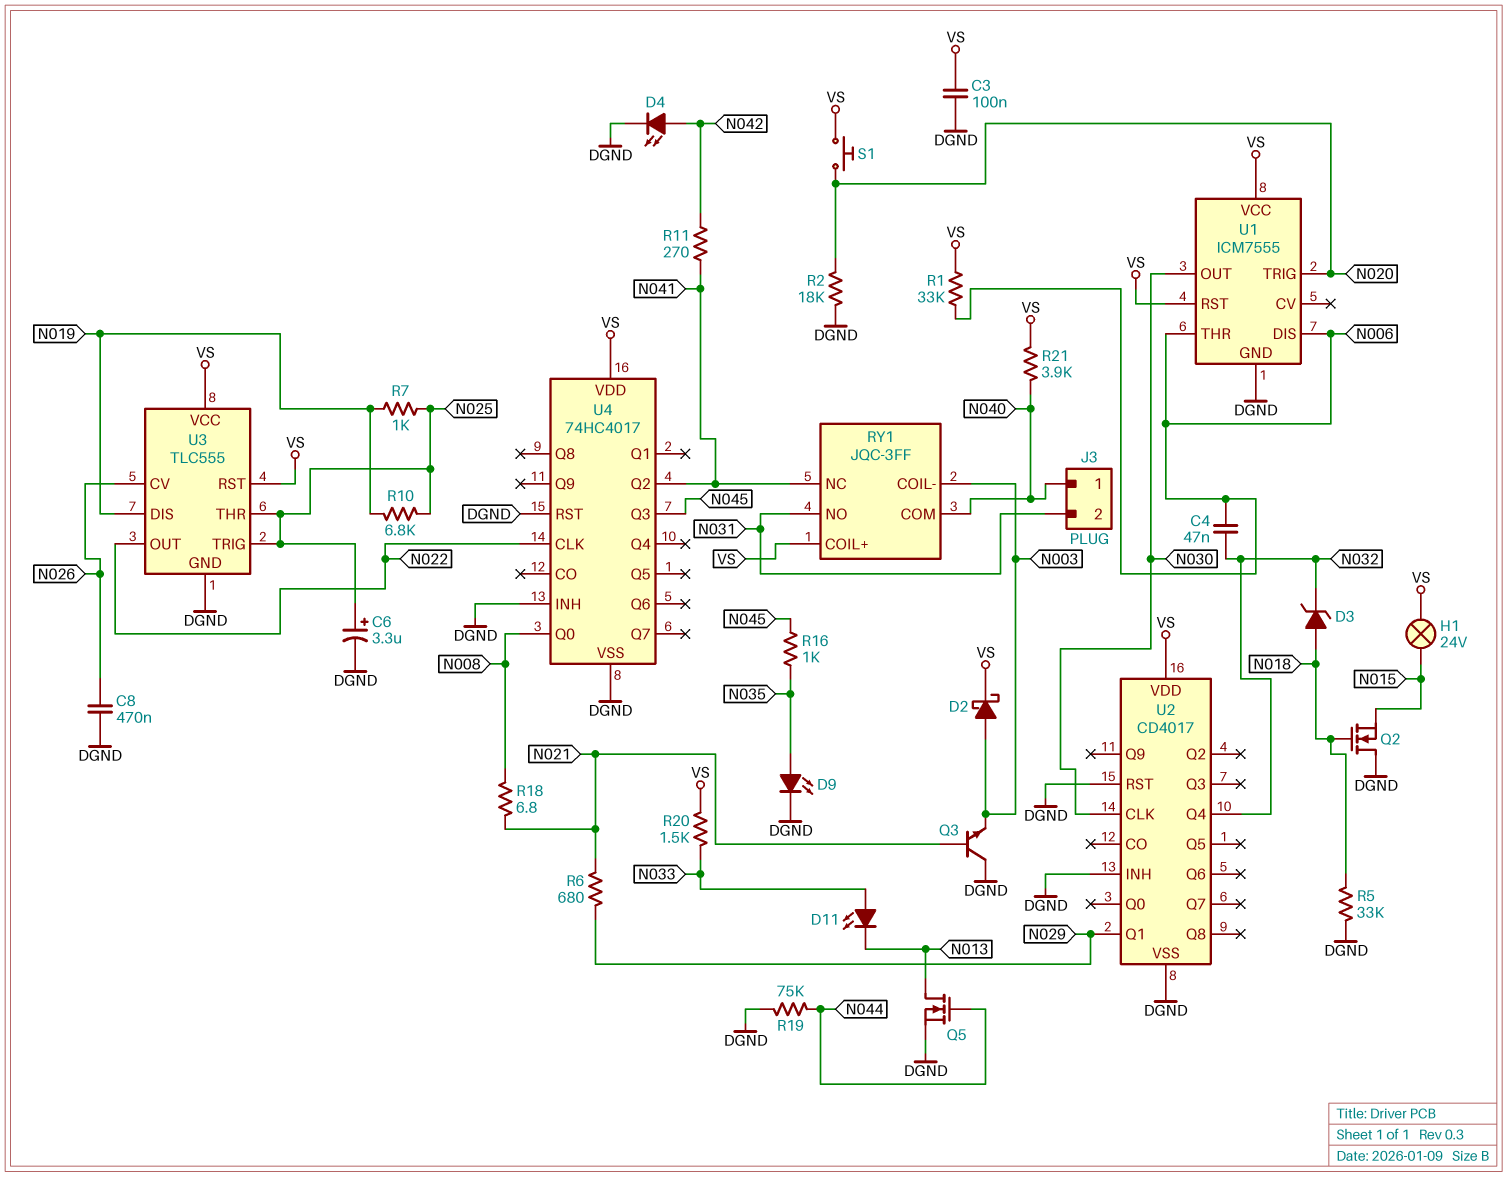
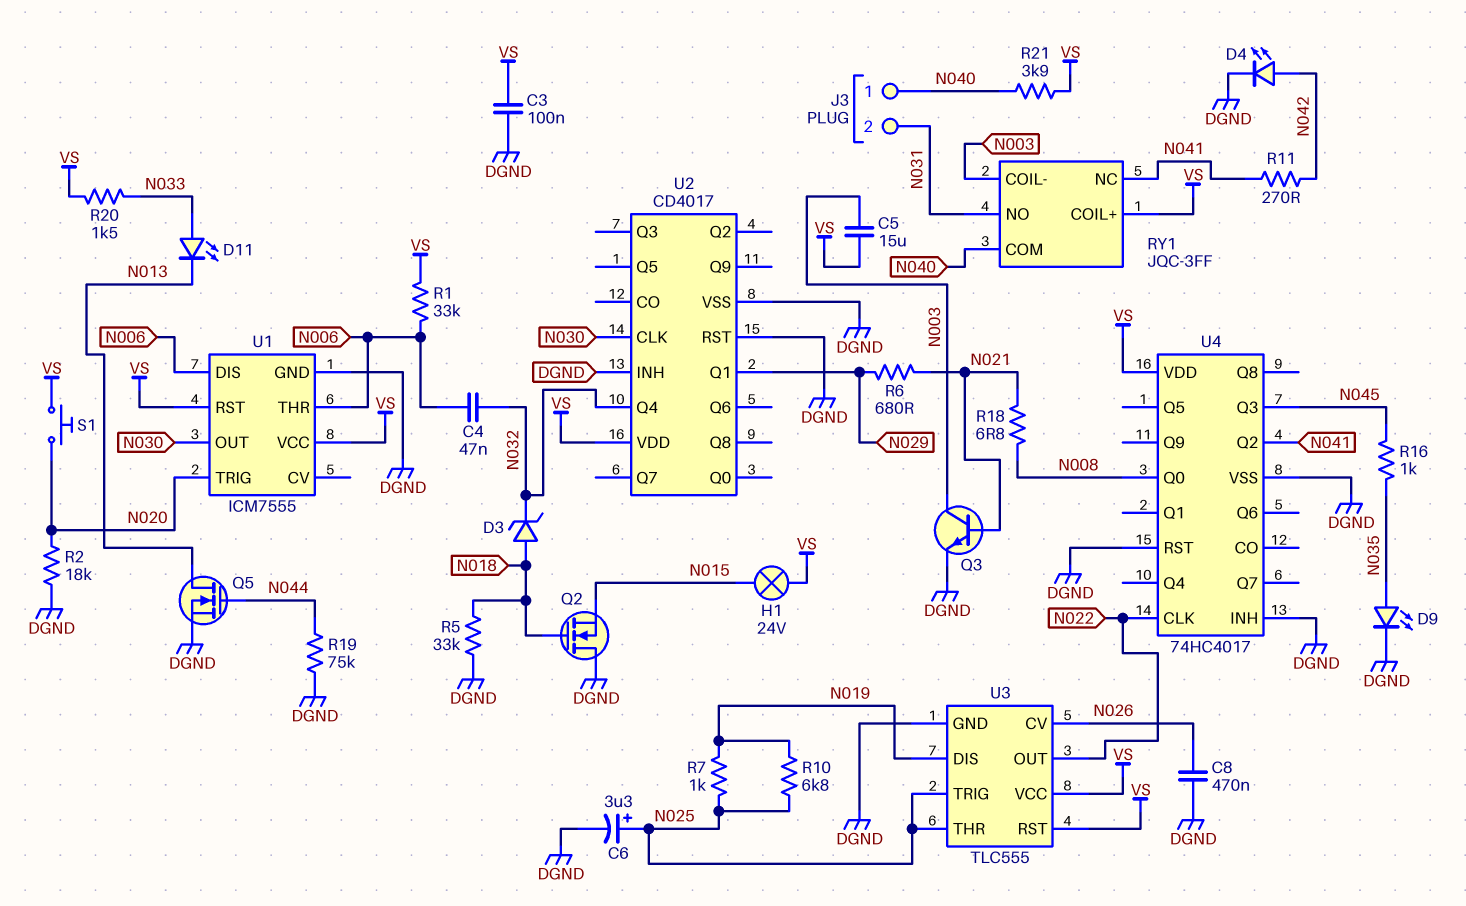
C5: none -> 15uF (N003, VS)
D2: schottky (A N003, K VS) -> none
Q3: NPN (B N021, C DGND, E N003) -> NPN (B N021, C N003, E DGND)

